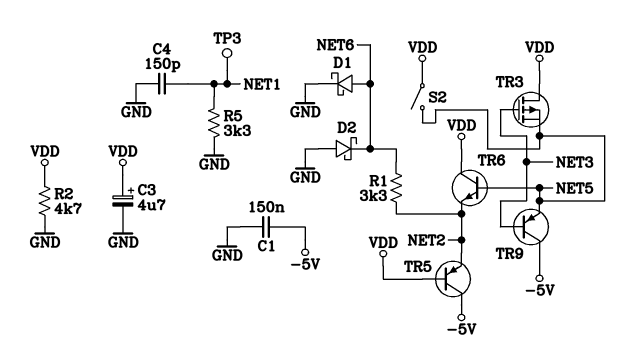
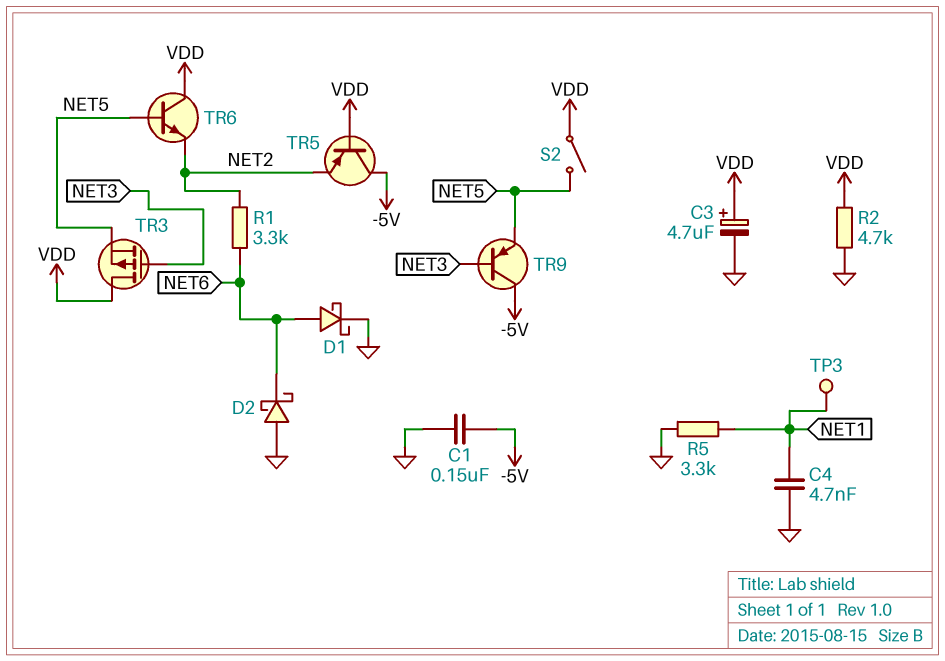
C4: 150pF (GND, NET1) -> 4.7nF (GND, NET1)

